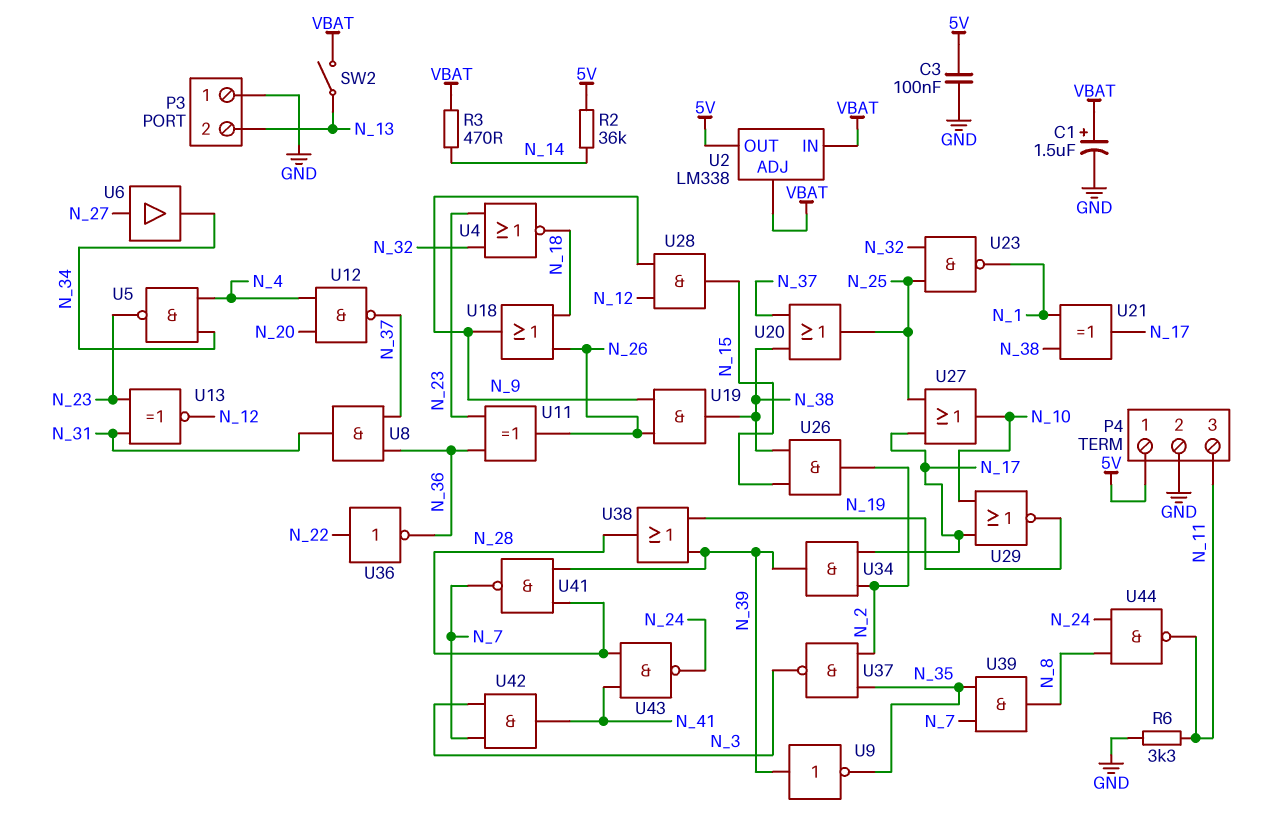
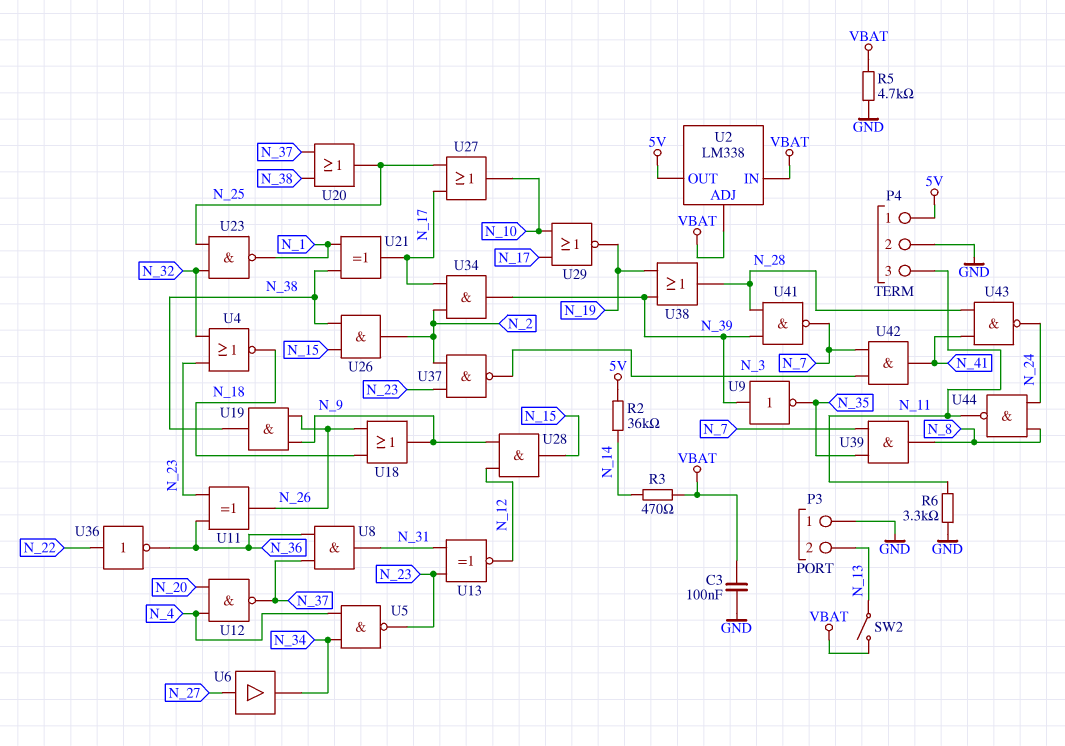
C1: 1.5uF (plus VBAT, minus GND) -> none
C3: 100nF (5V, GND) -> 100nF (GND, VBAT)
R5: none -> 4.7k (GND, VBAT)
U37: NAND (in N_2, in N_35, out N_3) -> NAND (in N_2, in N_23, out N_3)

